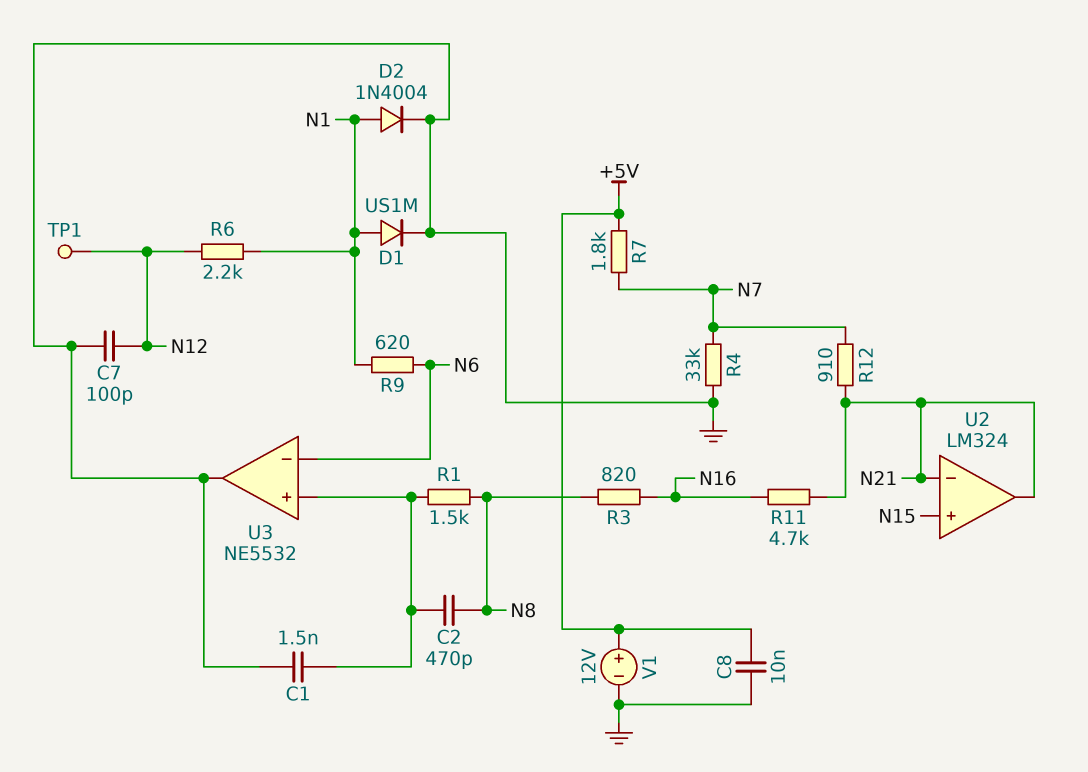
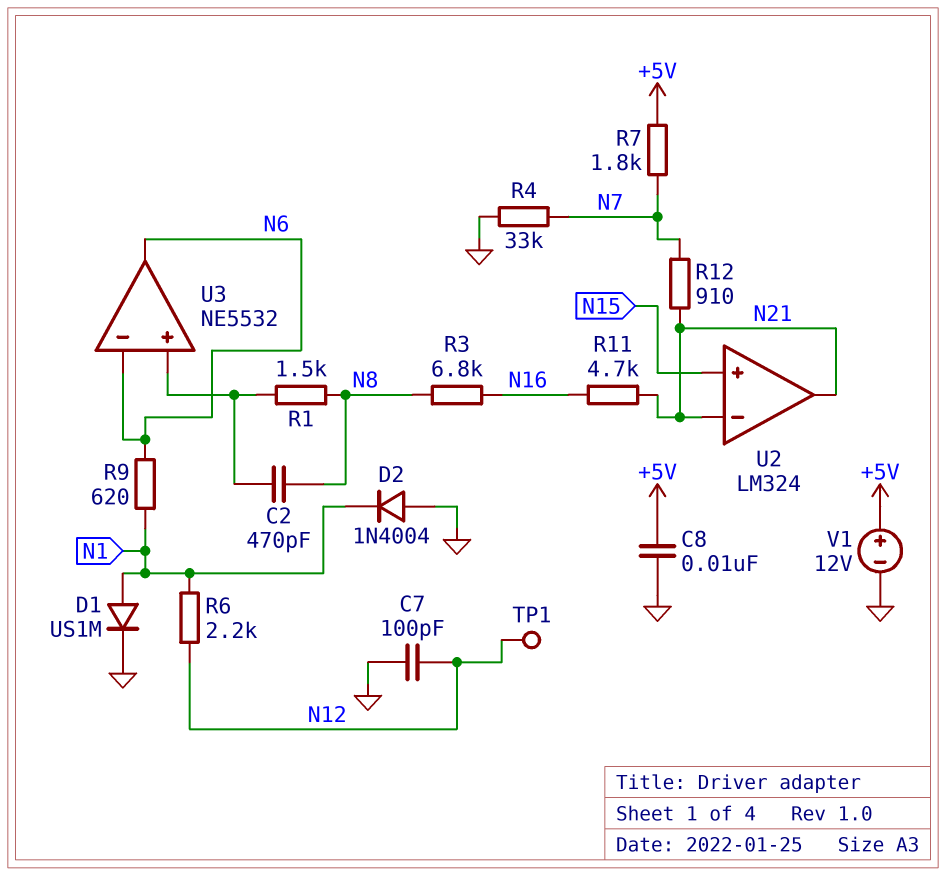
C1: 1.5nF (GND, U3/in+) -> none
D2: diode 1N4004 (A N1, K GND) -> diode 1N4004 (A GND, K N1)
R3: 820 (N8, N16) -> 6.8k (N8, N16)
U3 pin out: GND -> N6

